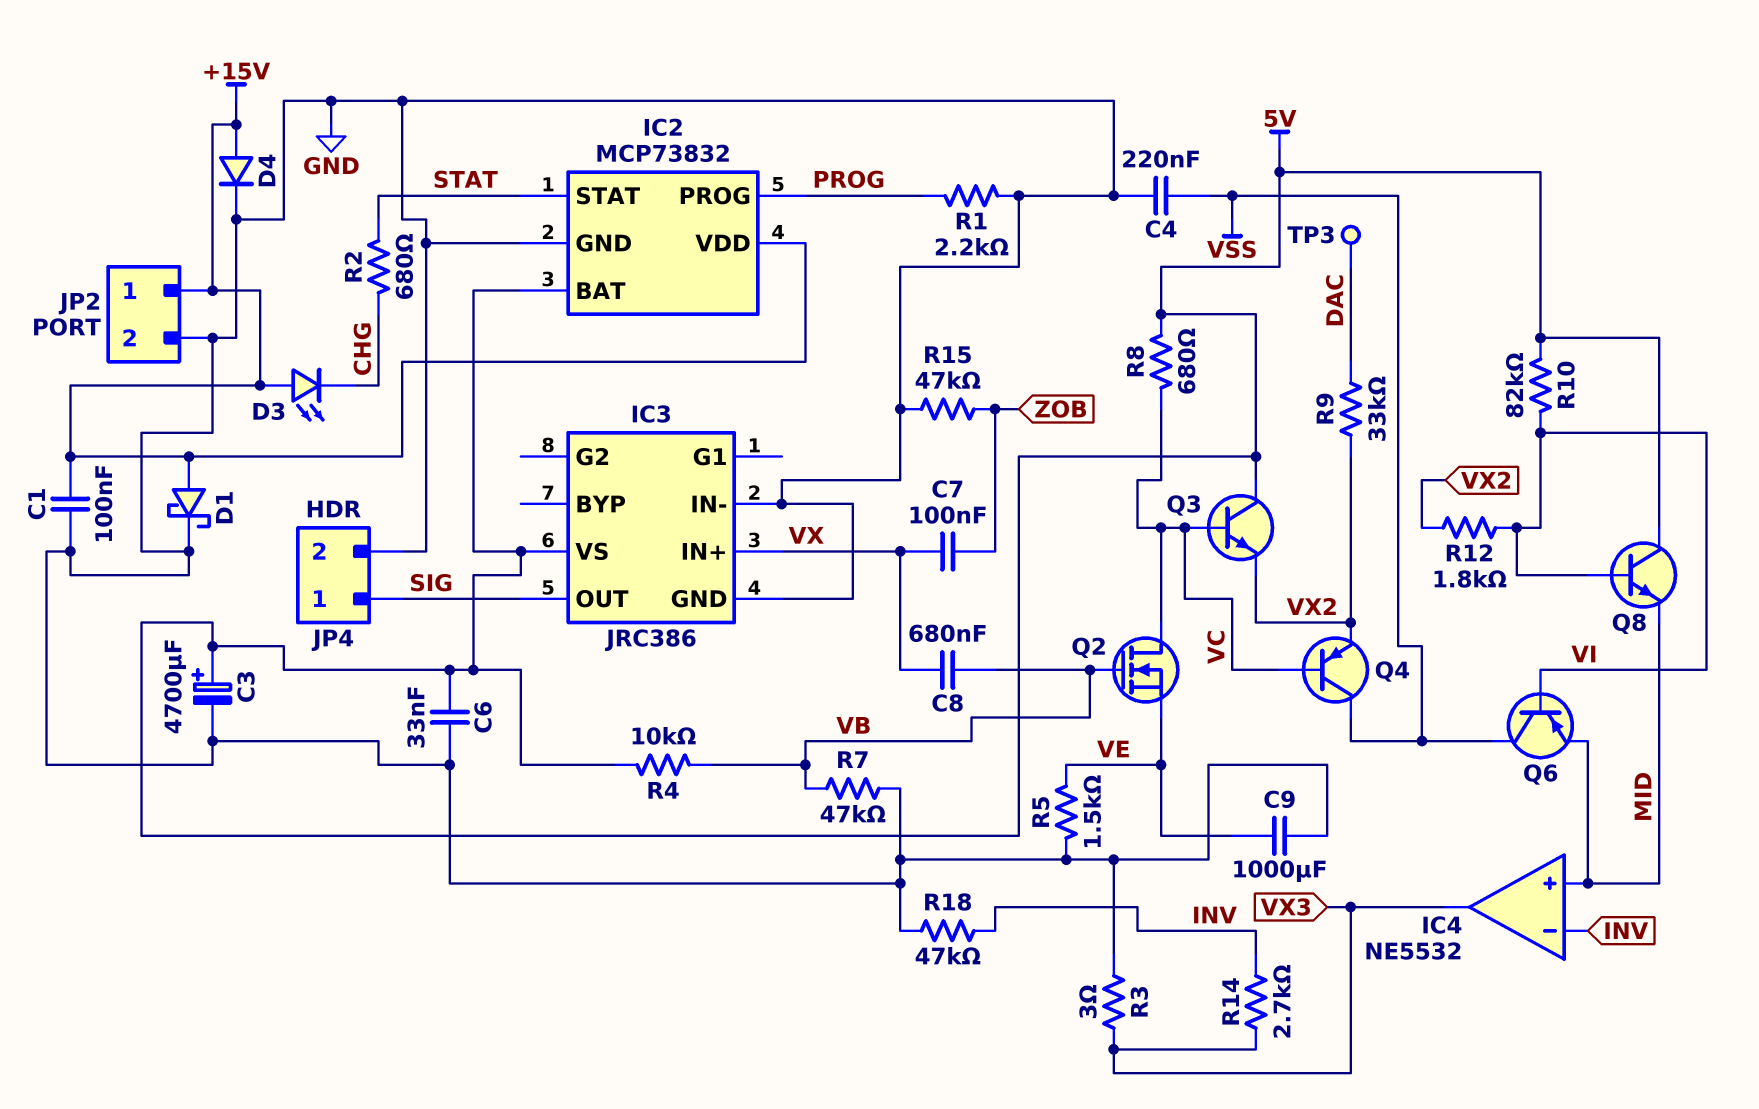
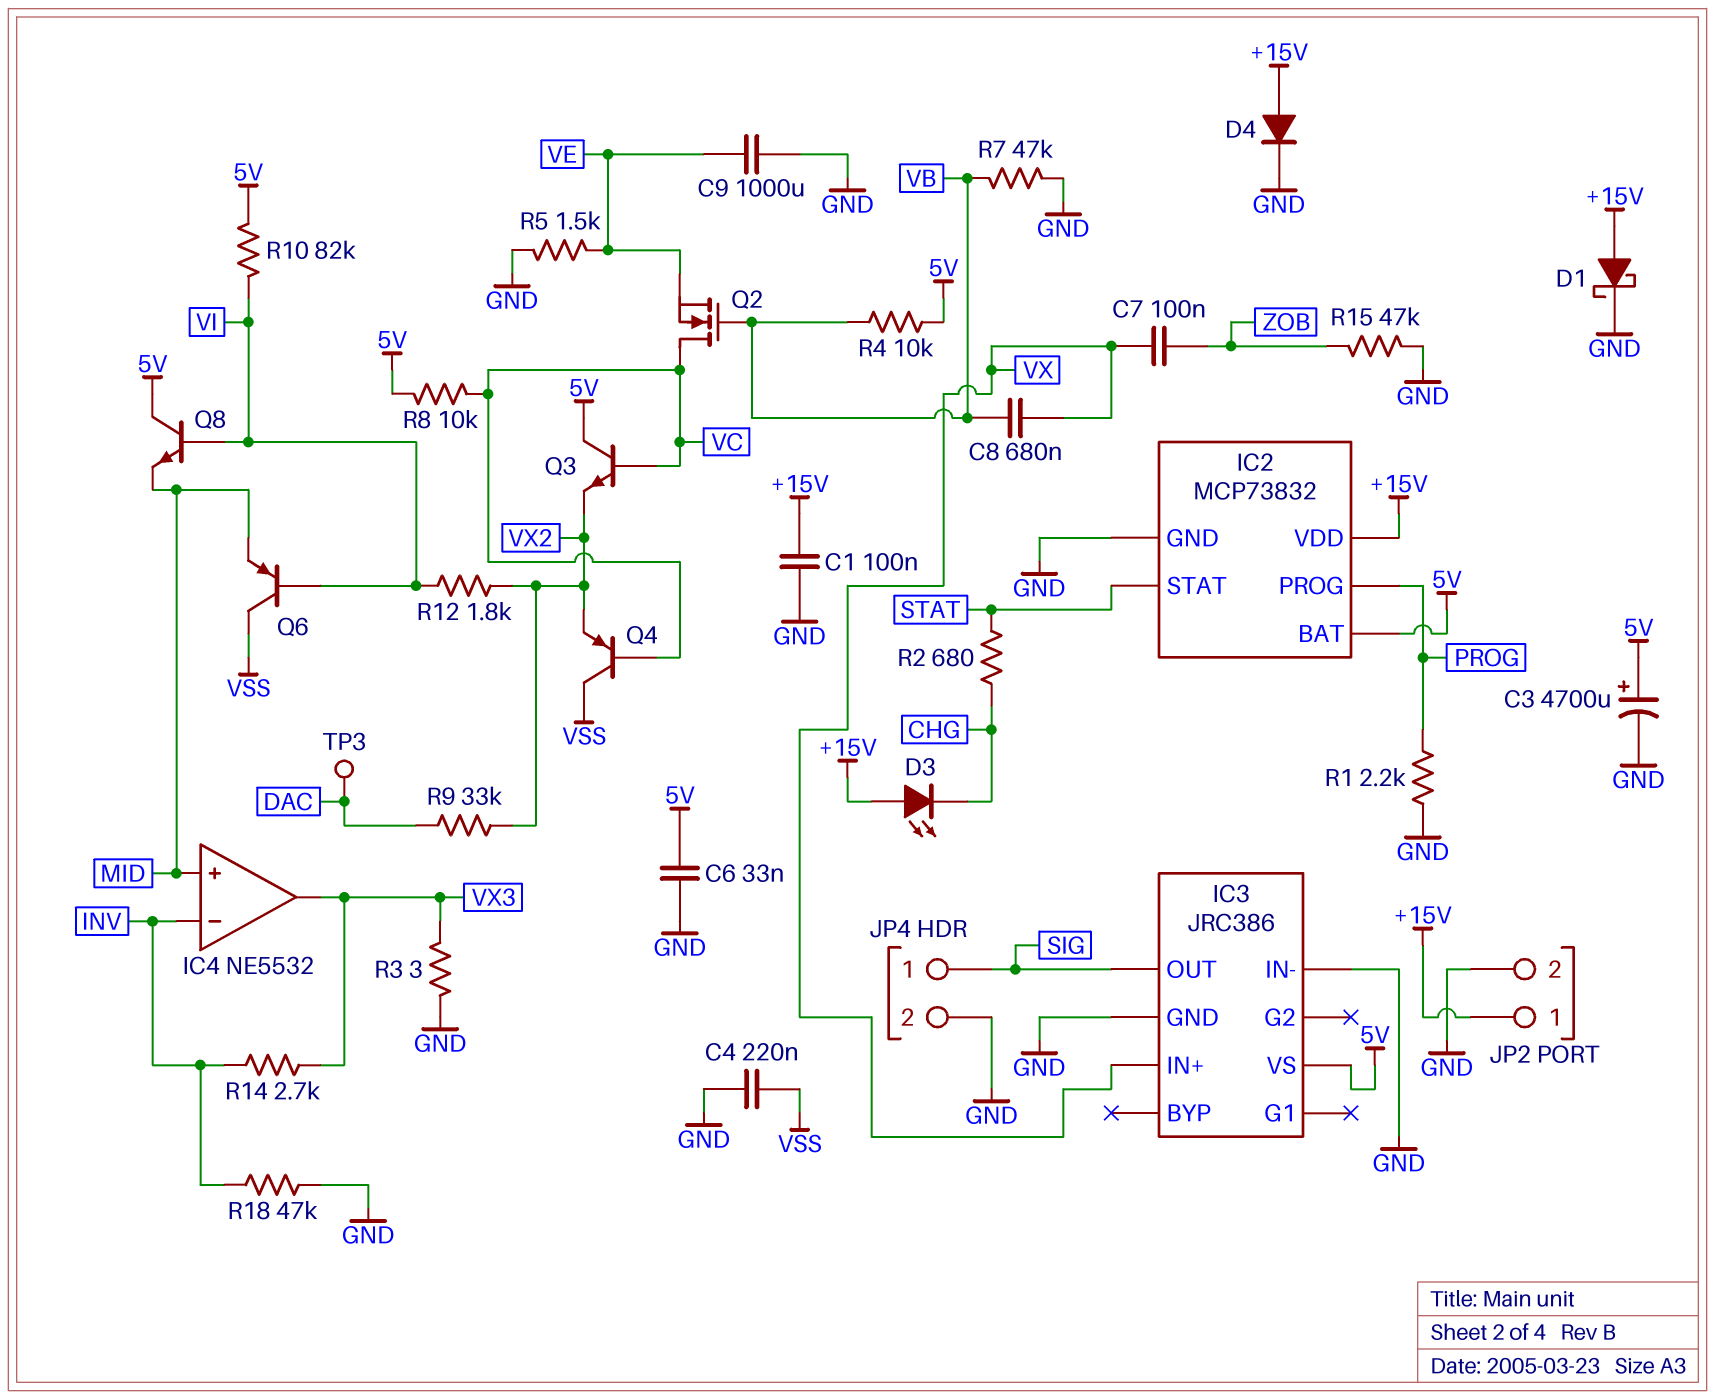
R8: 680 (5V, VC) -> 10k (5V, VC)

